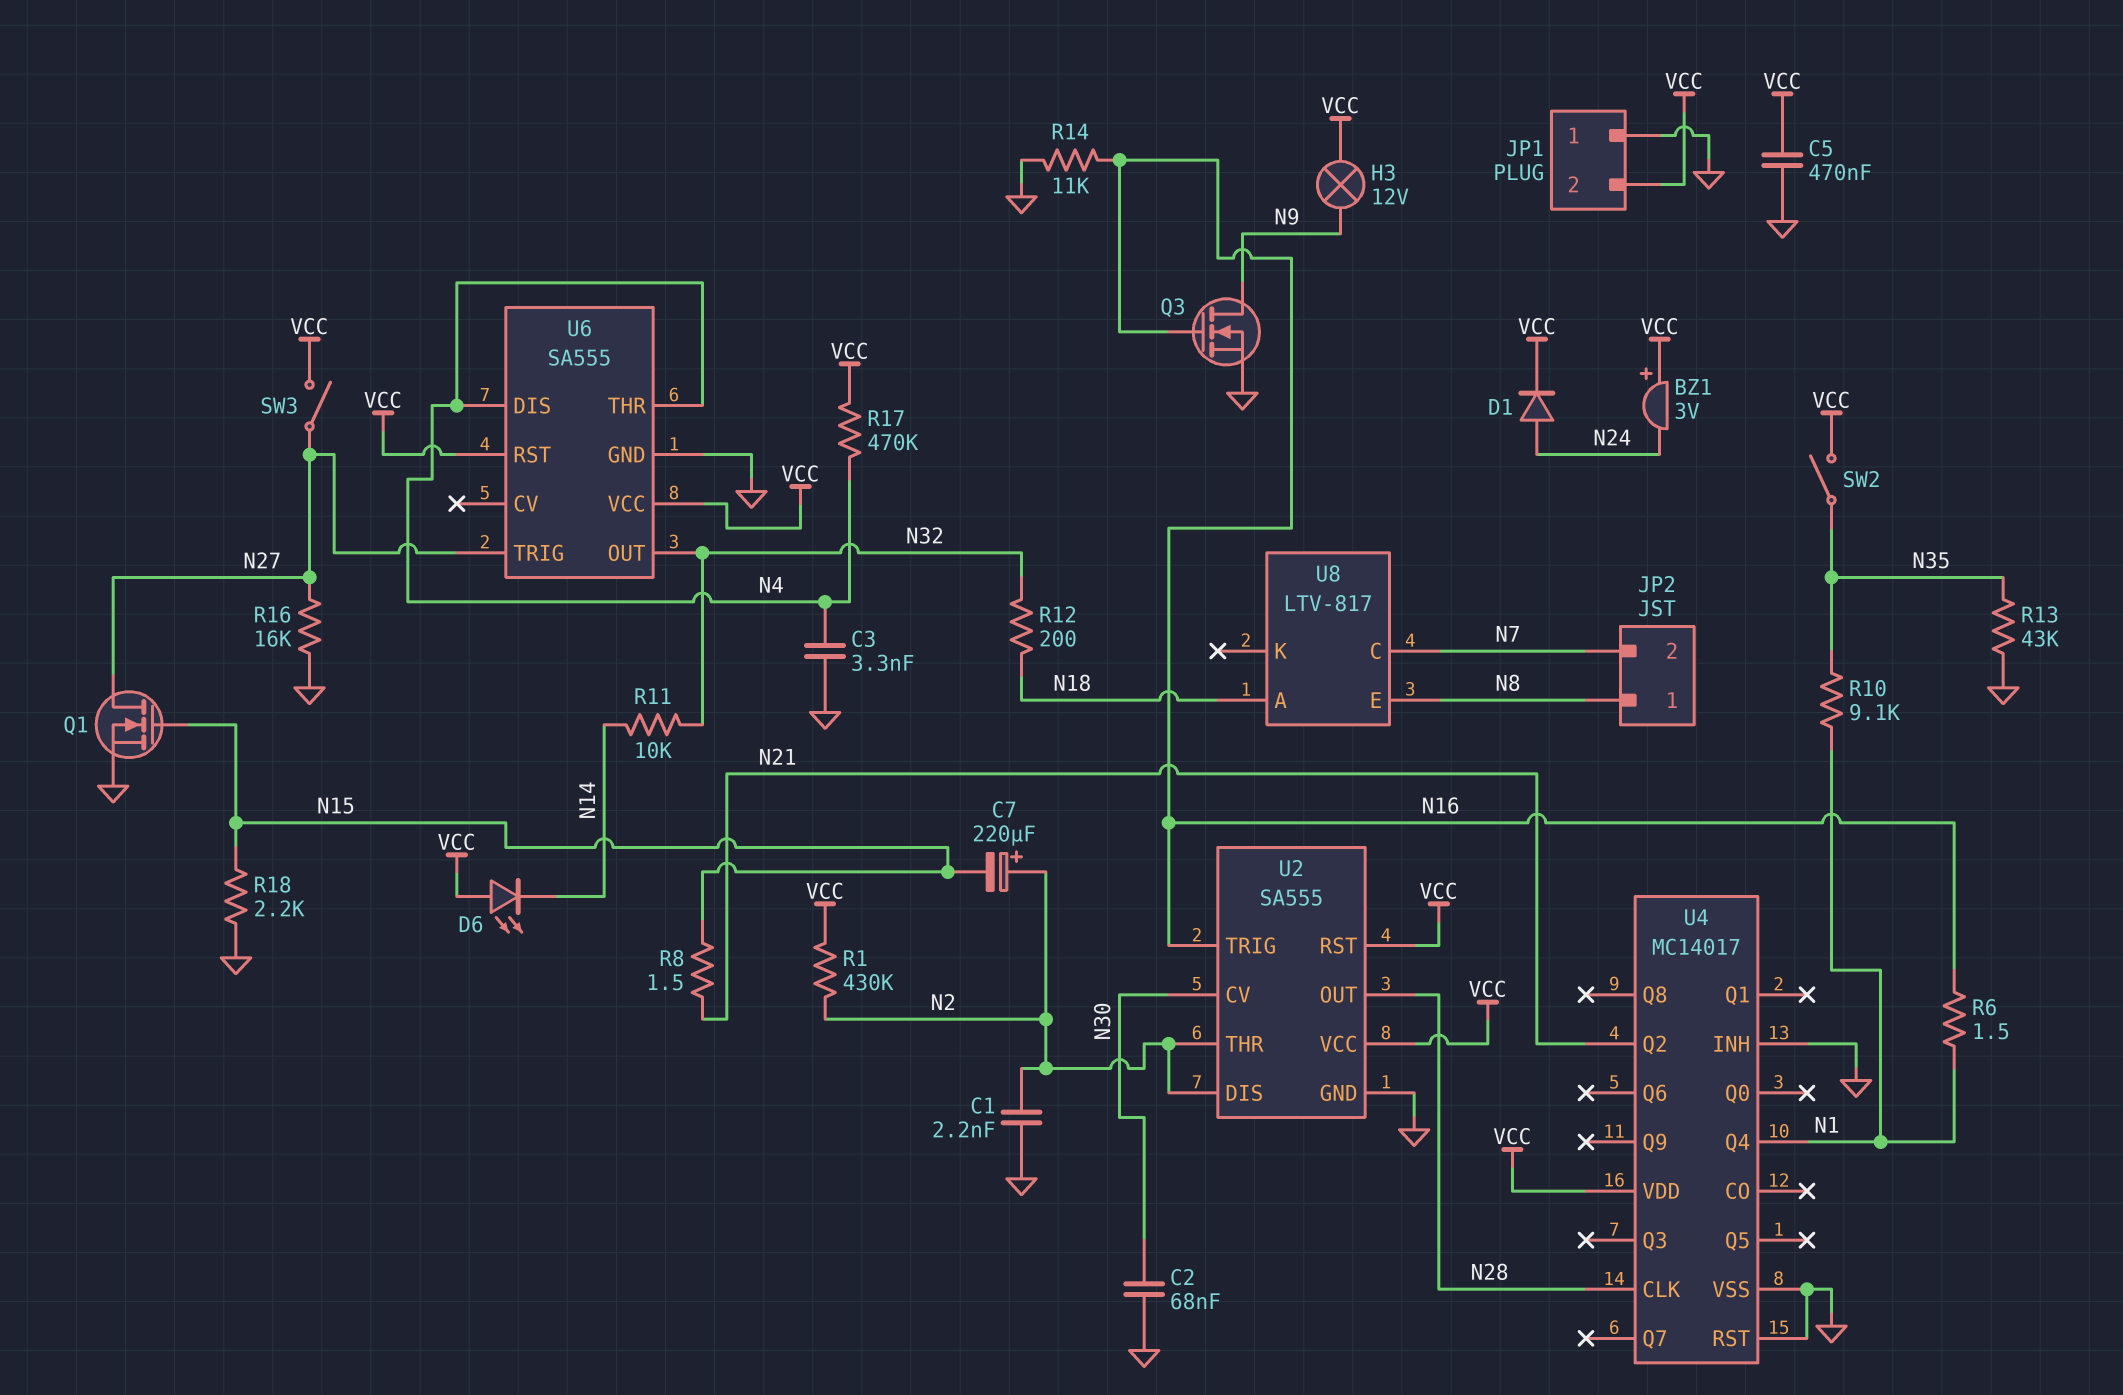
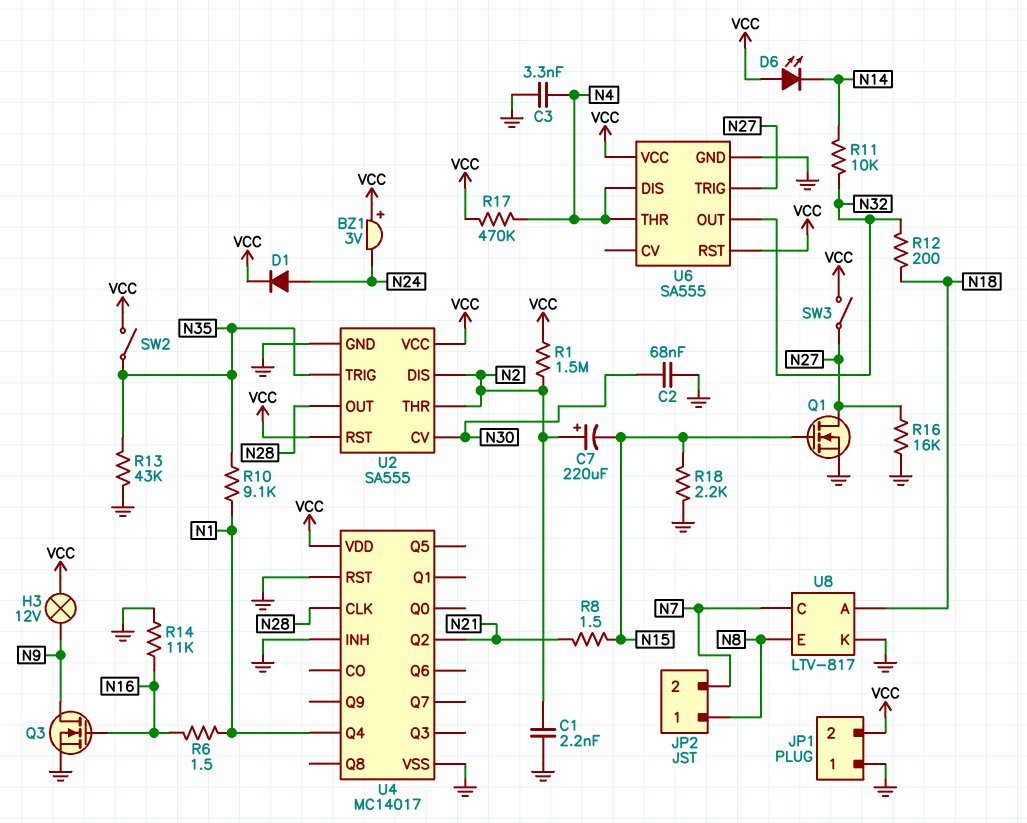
C5: 470nF (GND, VCC) -> none
R1: 430k (N2, VCC) -> 1.5M (N2, VCC)
U2 pin TRIG: N16 -> N35
U8 pin K: none -> GND

